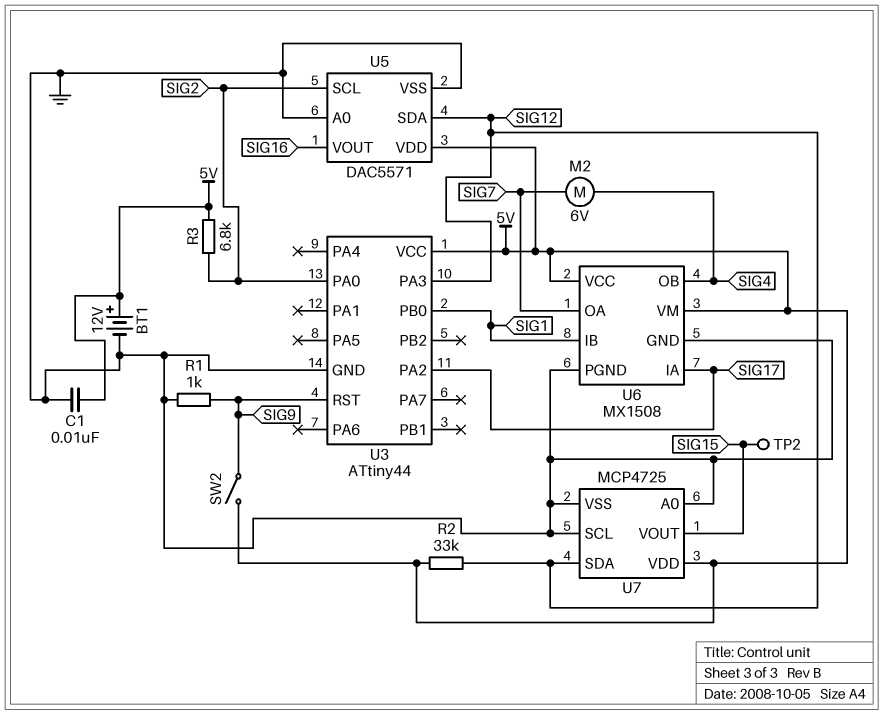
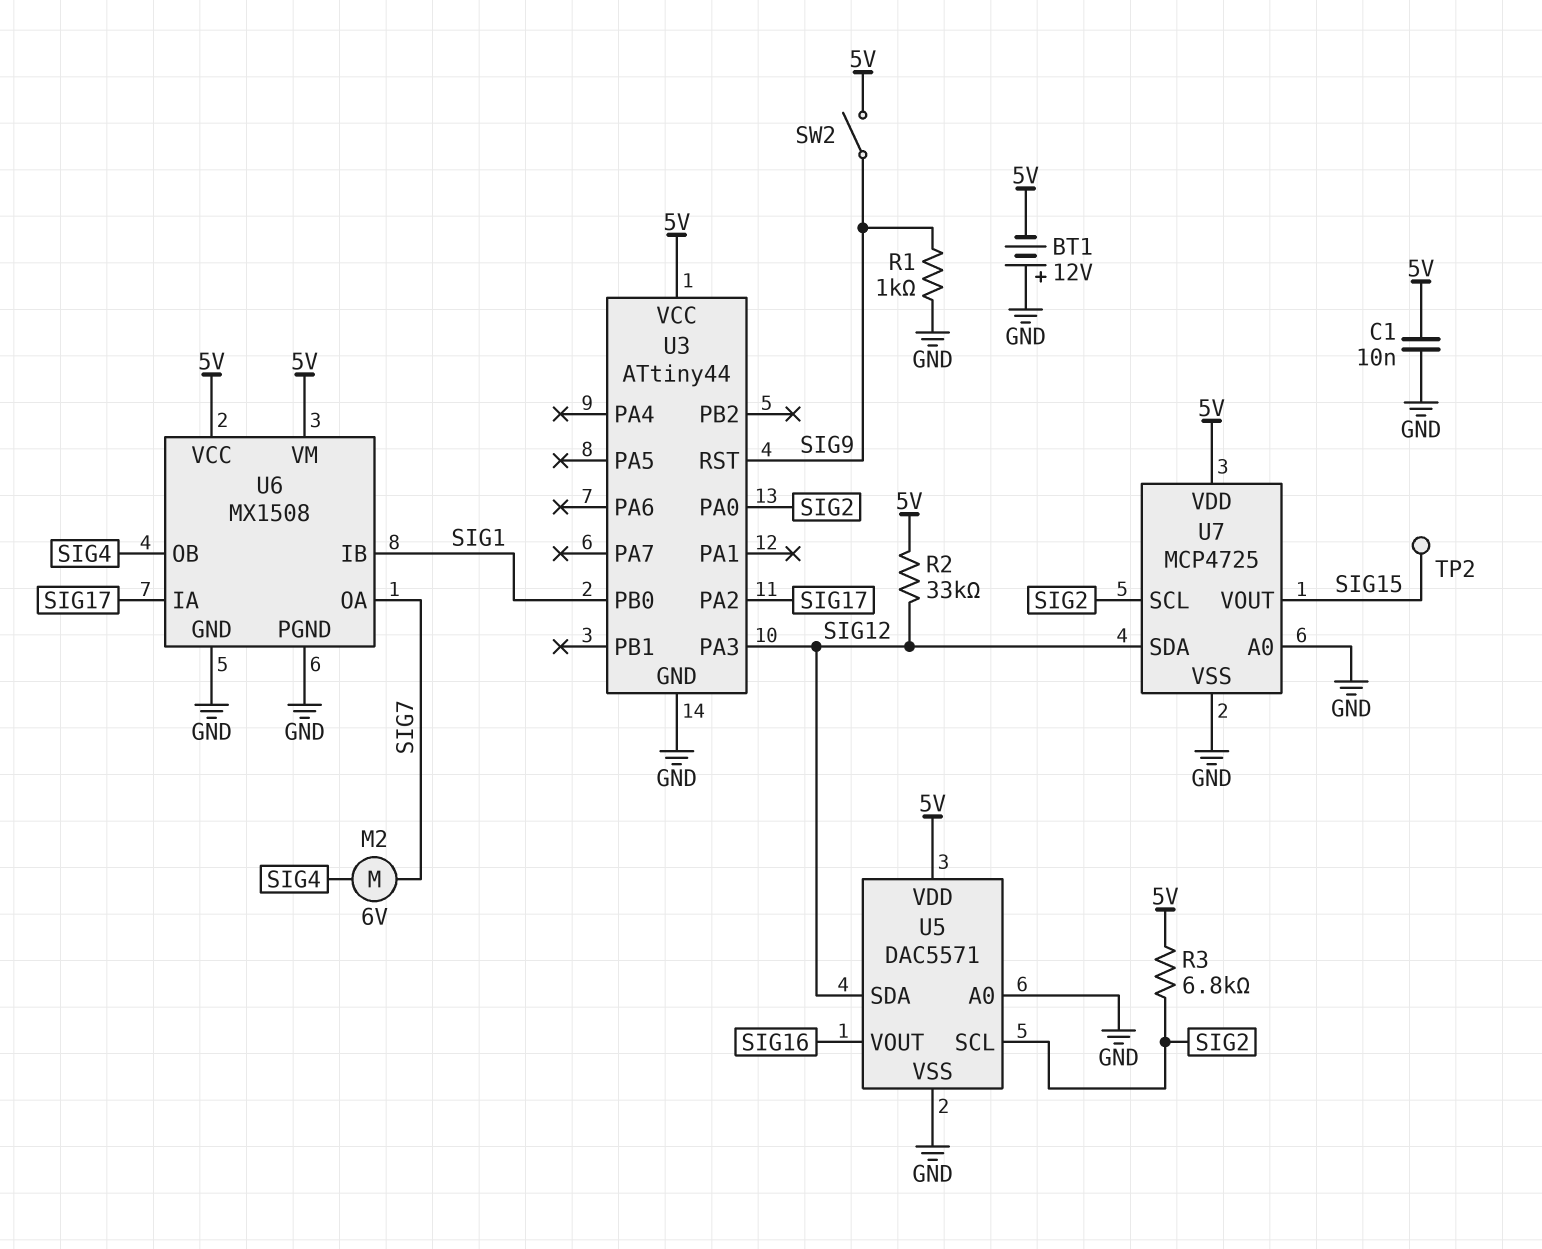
BT1: 12V (plus 5V, minus GND) -> 12V (plus GND, minus 5V)
U7 pin SCL: GND -> SIG2

